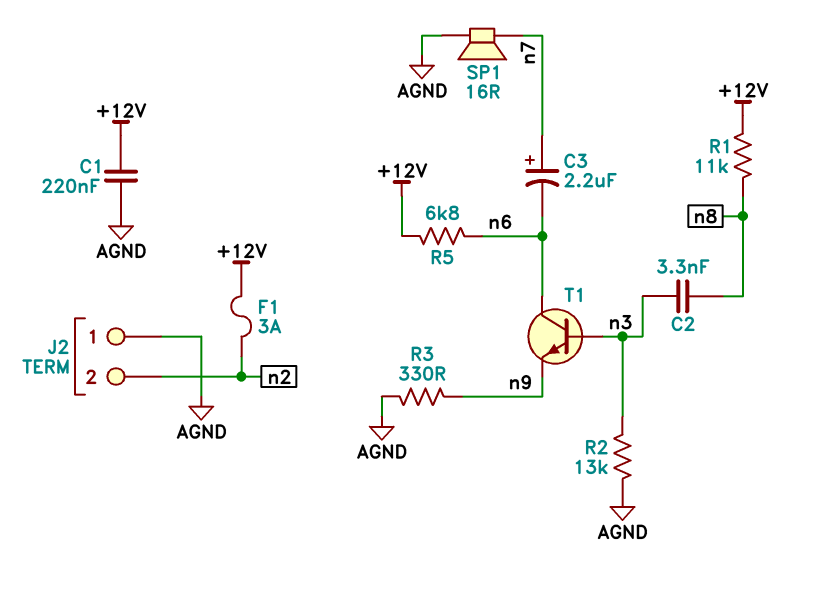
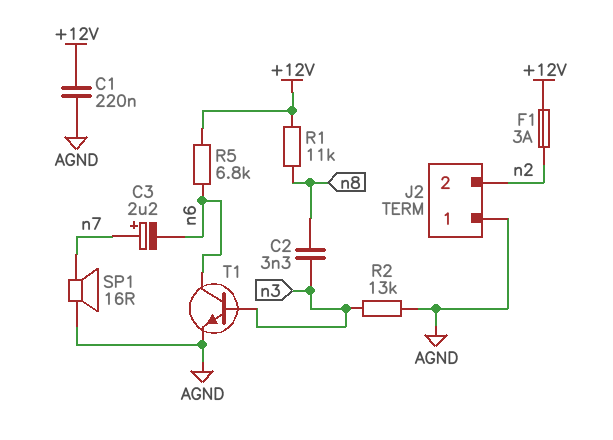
R3: 330 (AGND, n9) -> none
T1: NPN (B n3, C n6, E n9) -> NPN (B n3, C n6, E AGND)

